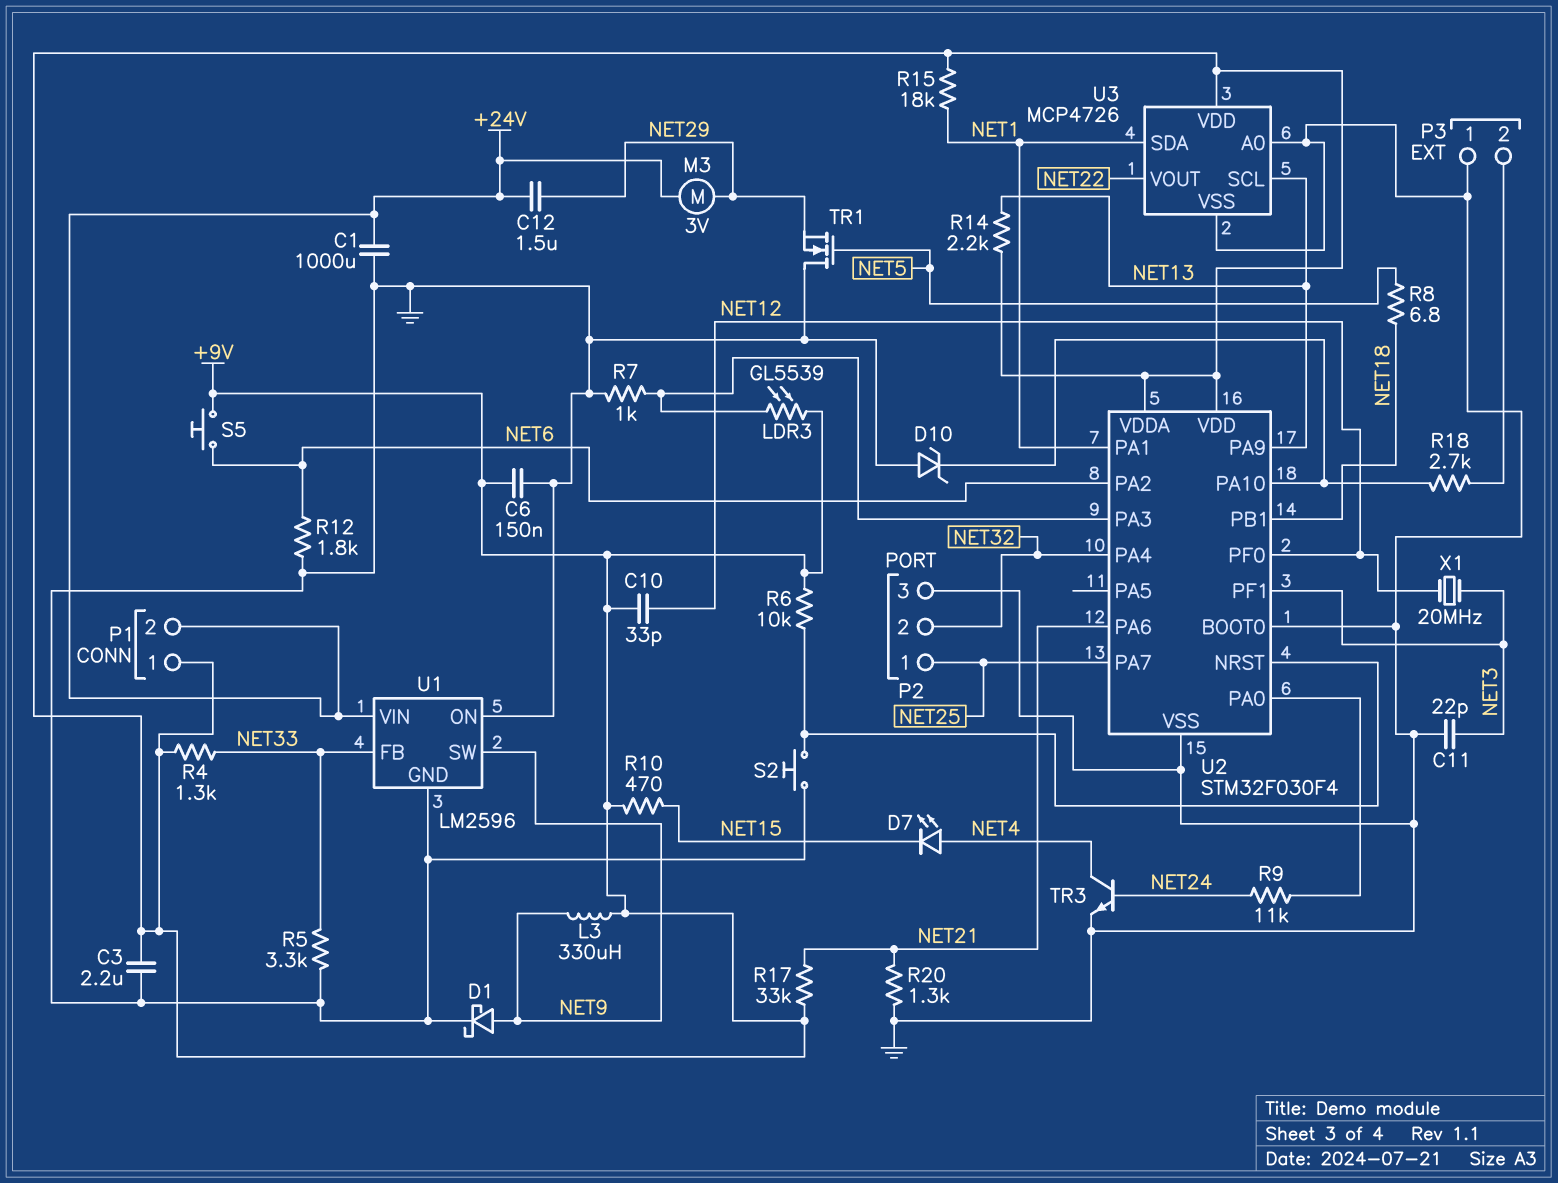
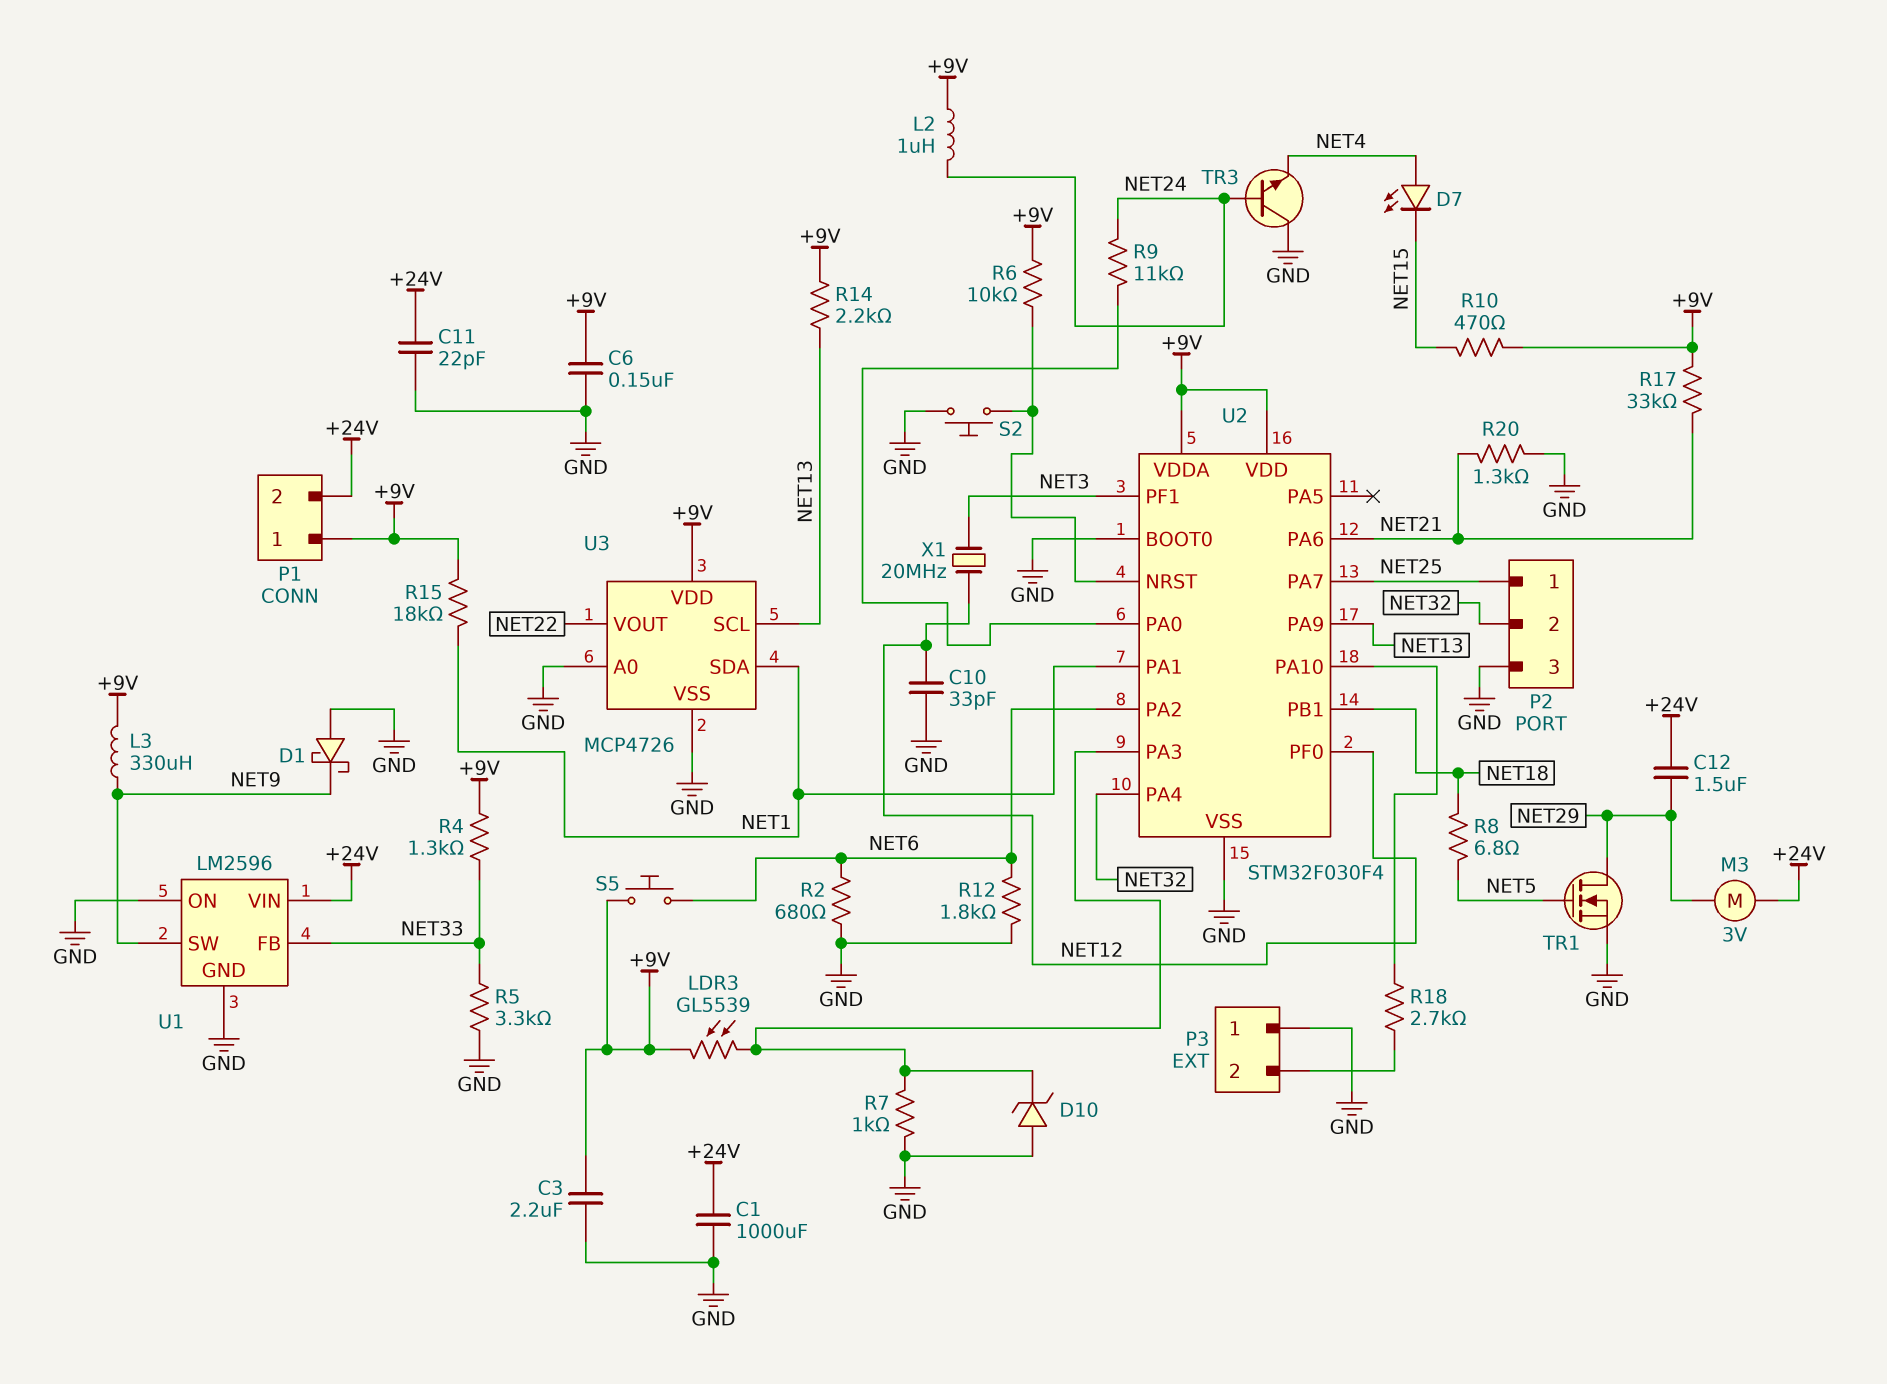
C10: 33pF (+9V, NET12) -> 33pF (GND, NET12)
C11: 22pF (GND, NET3) -> 22pF (+24V, GND)
D1: schottky (A NET9, K GND) -> schottky (A GND, K NET9)
D10: zener (A GND, K U2/PA10) -> zener (A GND, K U2/PA3)
L2: none -> 1uH (+9V, NET24)
R2: none -> 680 (GND, NET6)
TR1: NMOS (G NET5, D GND, S NET29) -> NMOS (G NET5, D NET29, S GND)
TR3: NPN (B NET24, C NET4, E GND) -> NPN (B NET24, C GND, E NET4)

